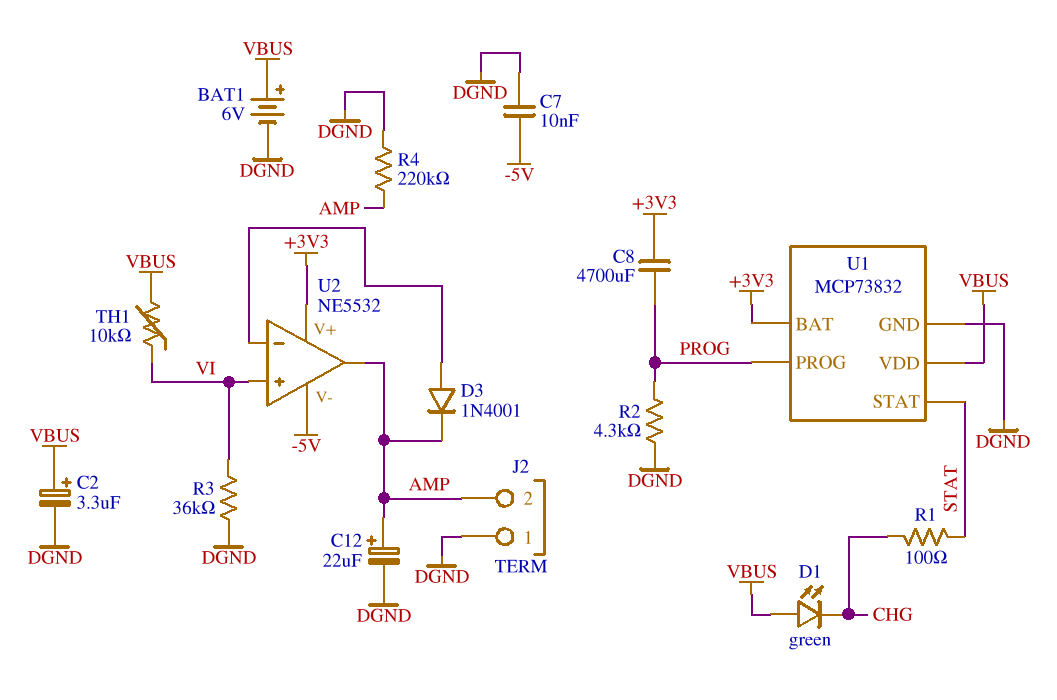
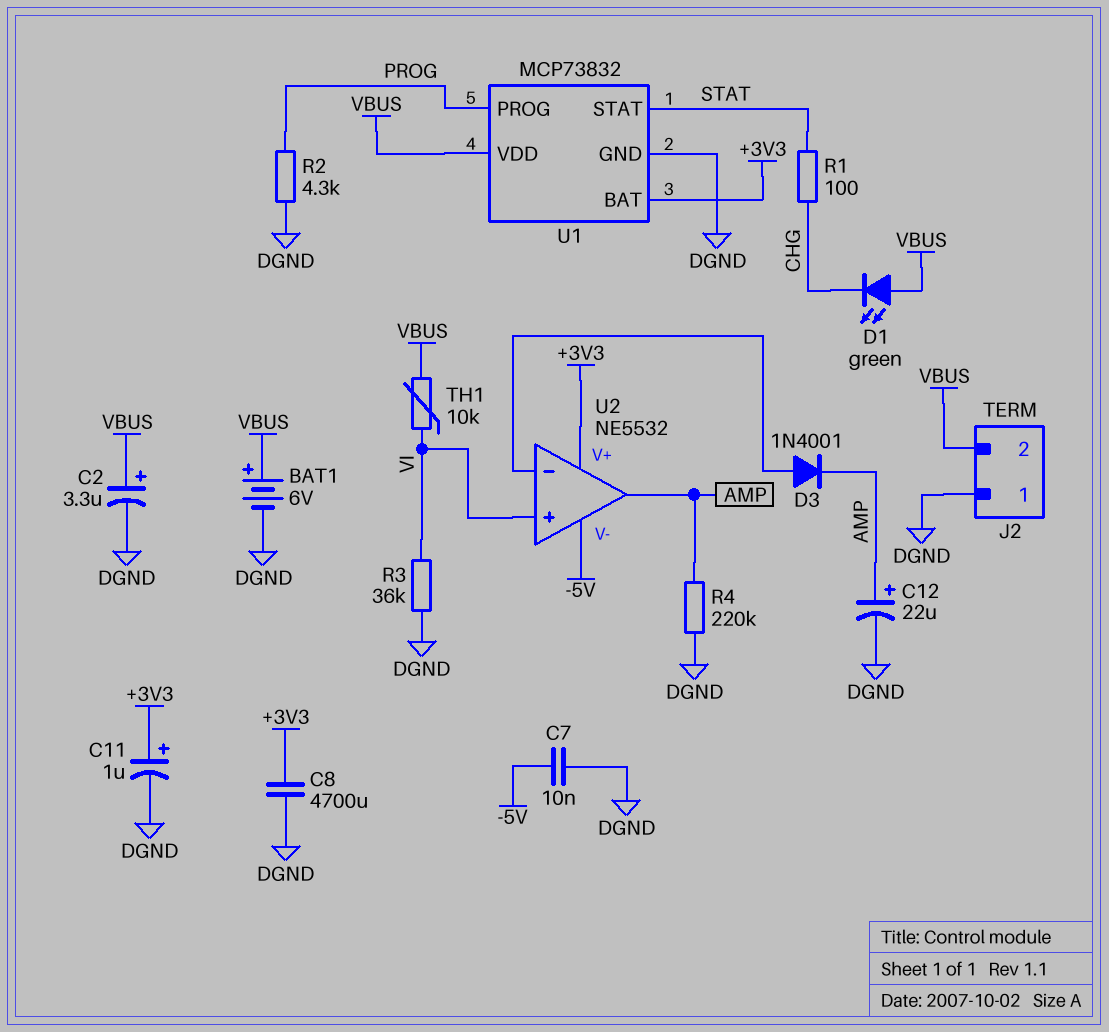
C8: 4700uF (+3V3, PROG) -> 4700uF (+3V3, DGND)
C11: none -> 1uF (plus +3V3, minus DGND)
J2 pin 2: AMP -> VBUS

